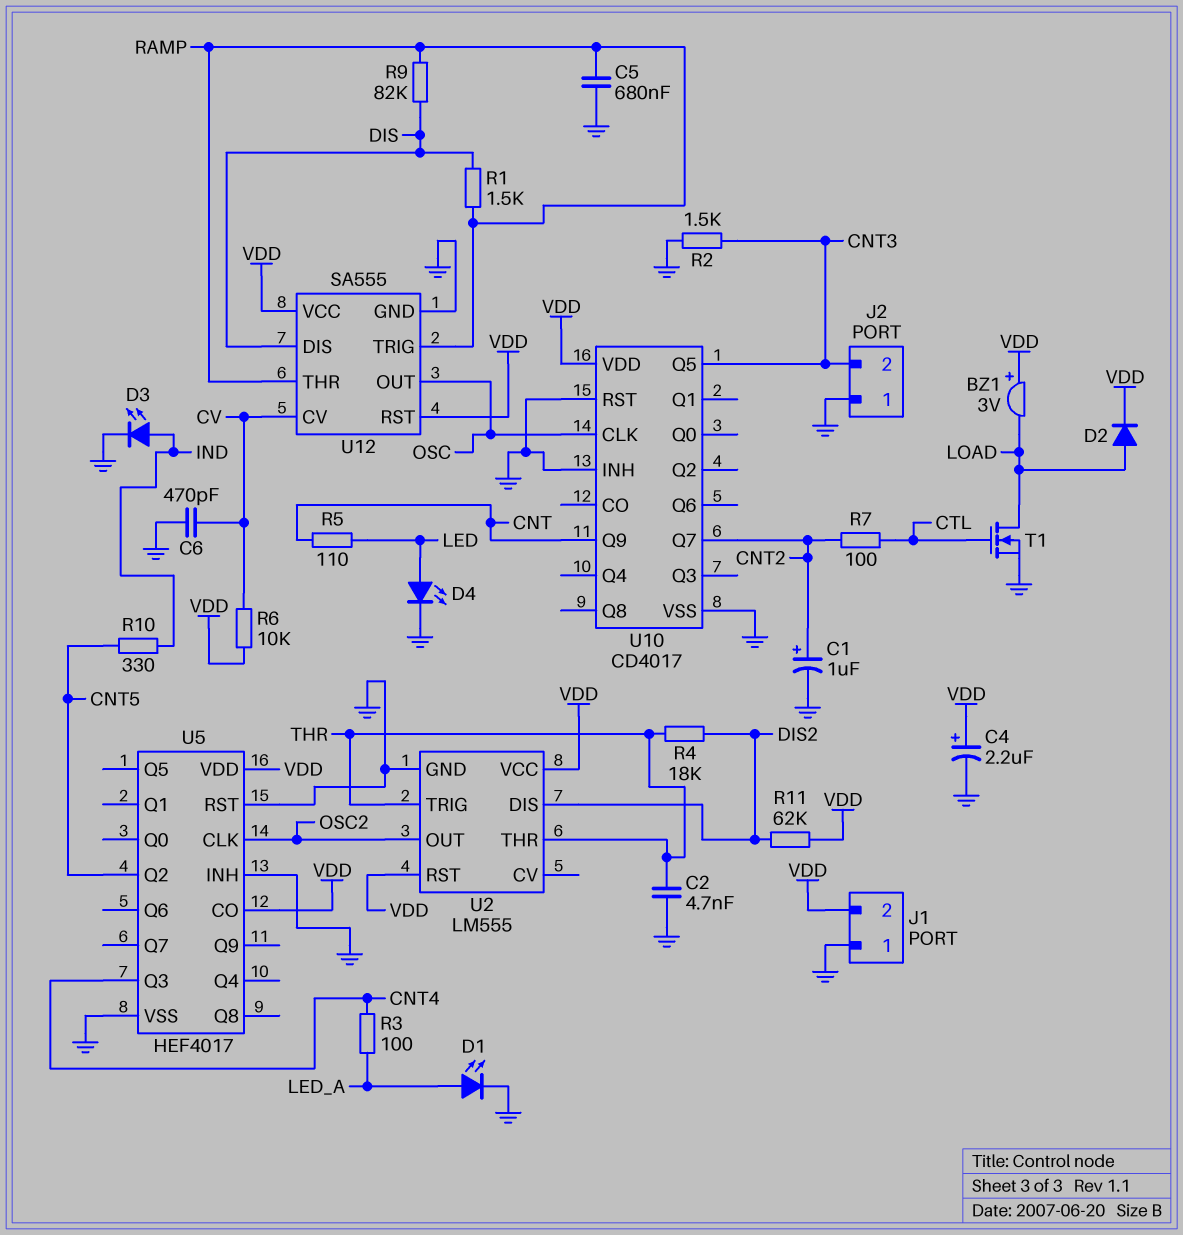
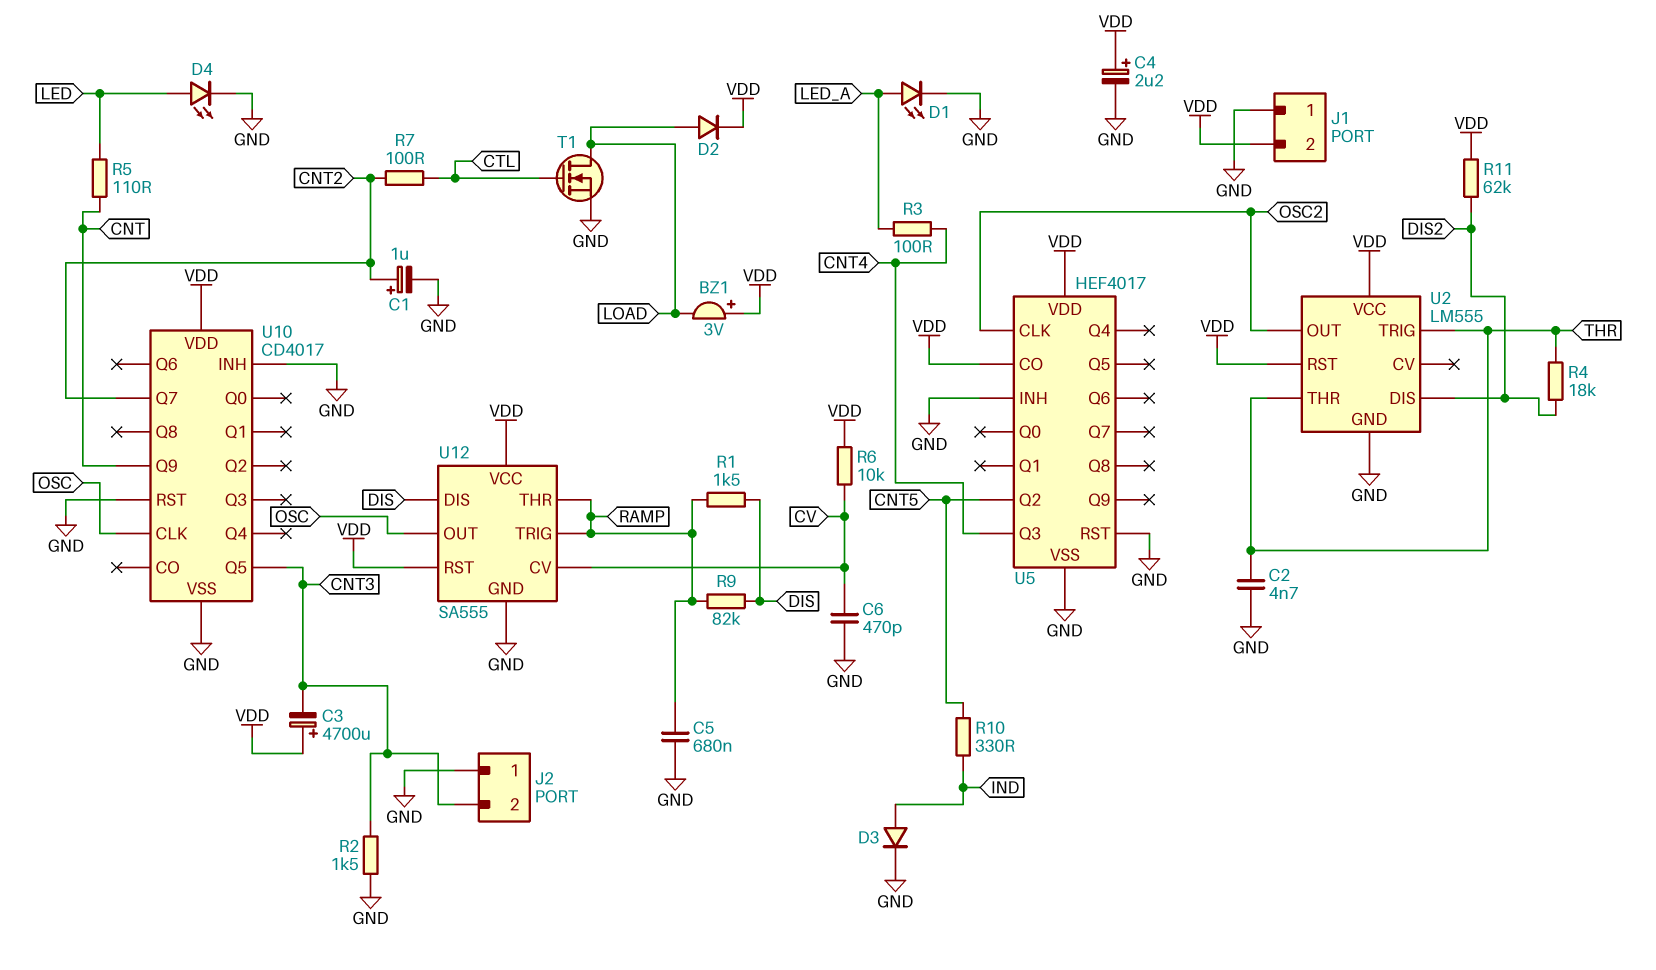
C3: none -> 4700uF (plus VDD, minus CNT3)
D3: LED (A IND, K GND) -> diode (A IND, K GND)

